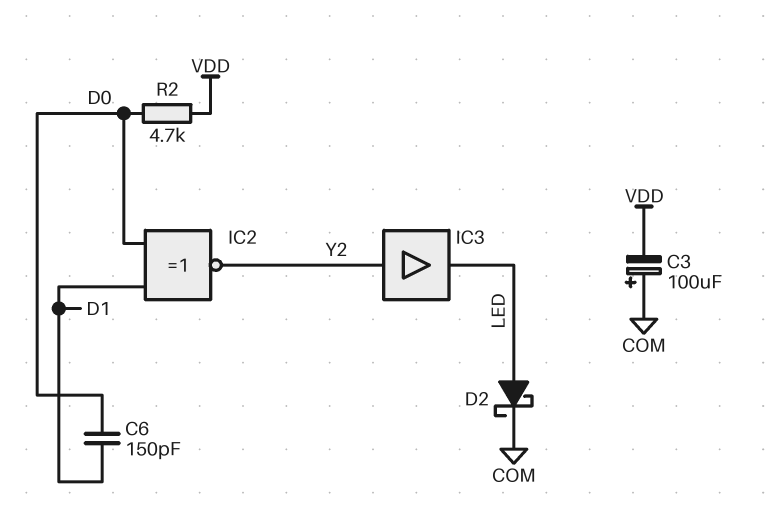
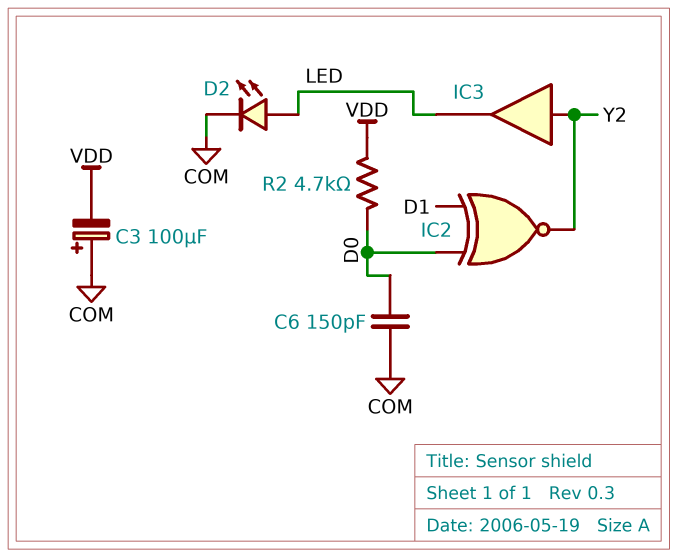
C6: 150pF (D0, D1) -> 150pF (COM, D0)
D2: schottky (A LED, K COM) -> LED (A LED, K COM)

